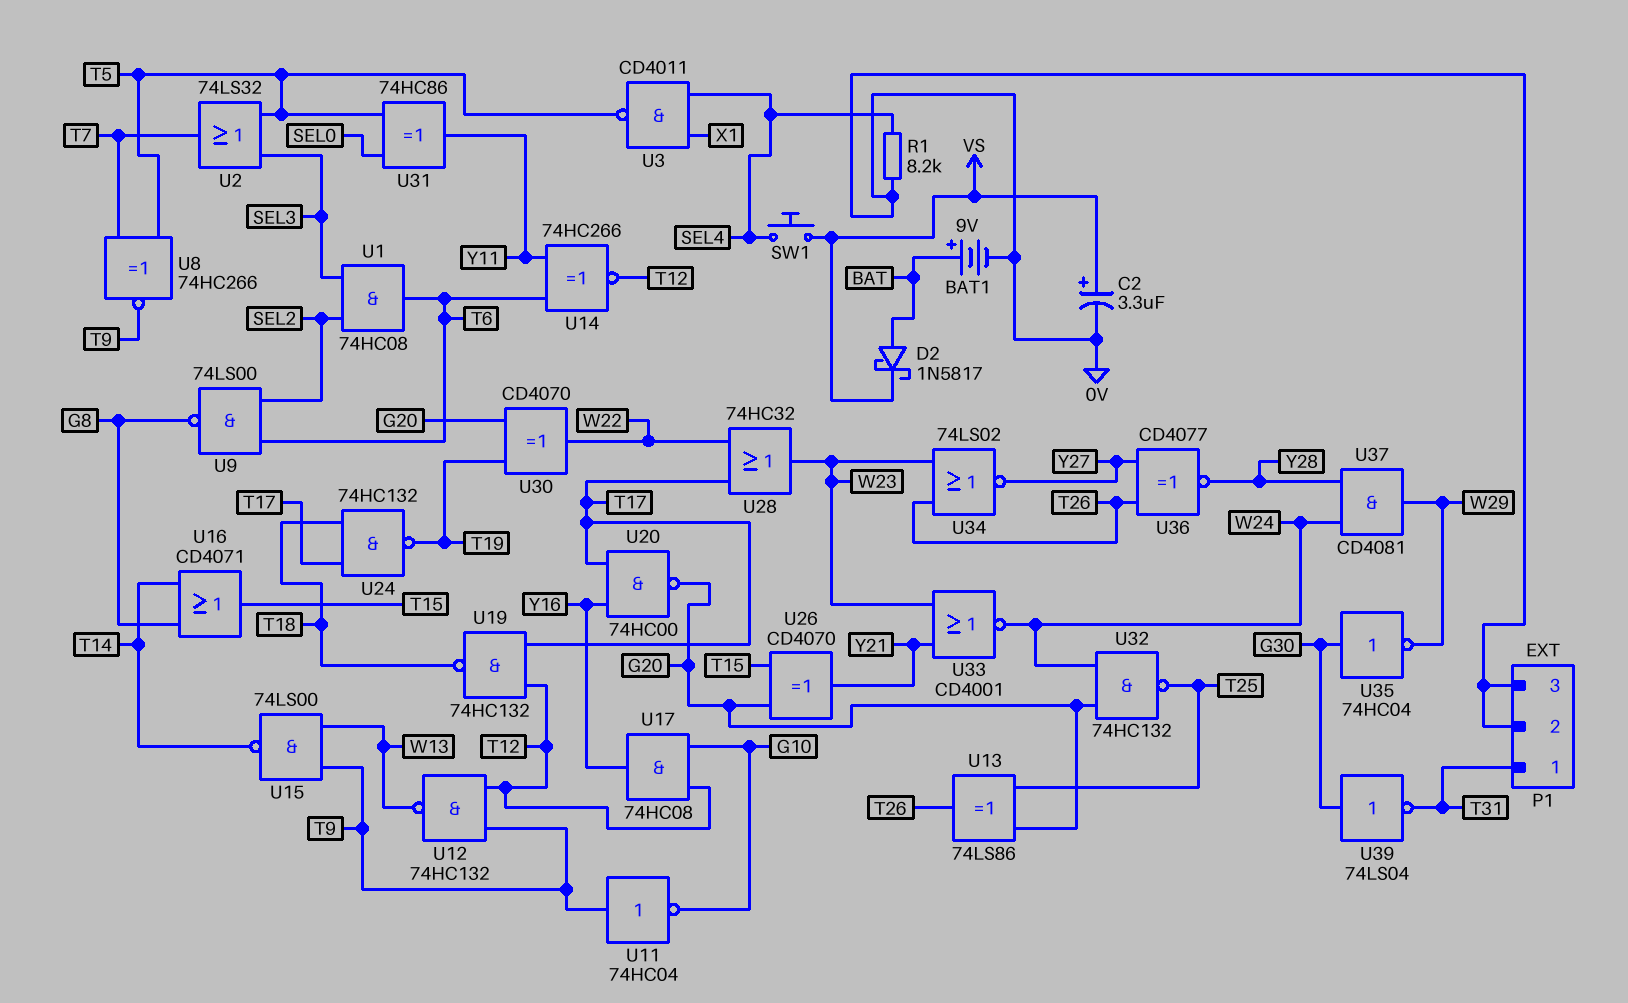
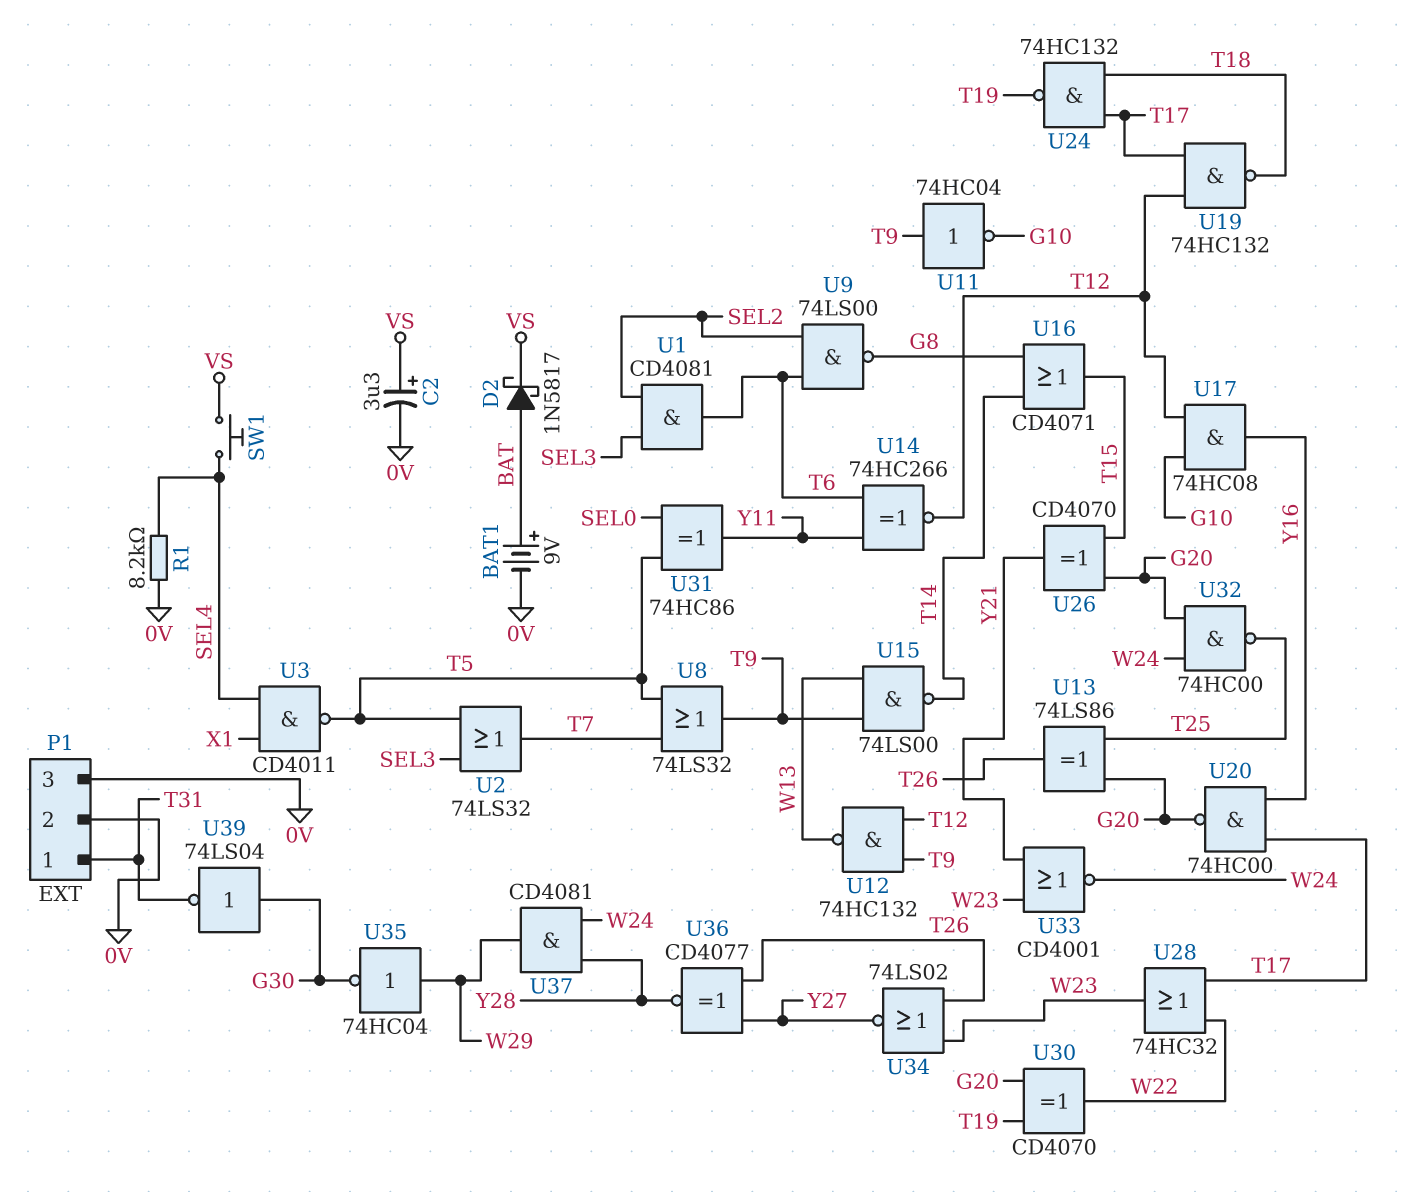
U1: AND 74HC08 (in SEL2, in SEL3, out T6) -> AND CD4081 (in SEL2, in SEL3, out T6)
U8: XNOR 74HC266 (in T5, in T7, out T9) -> OR 74LS32 (in T5, in T7, out T9)
U32: NAND 74HC132 (in G20, in W24, out T25) -> NAND 74HC00 (in G20, in W24, out T25)
U35: NOT 74HC04 (in G30, out W29) -> NOT 74HC04 (in W29, out G30)

